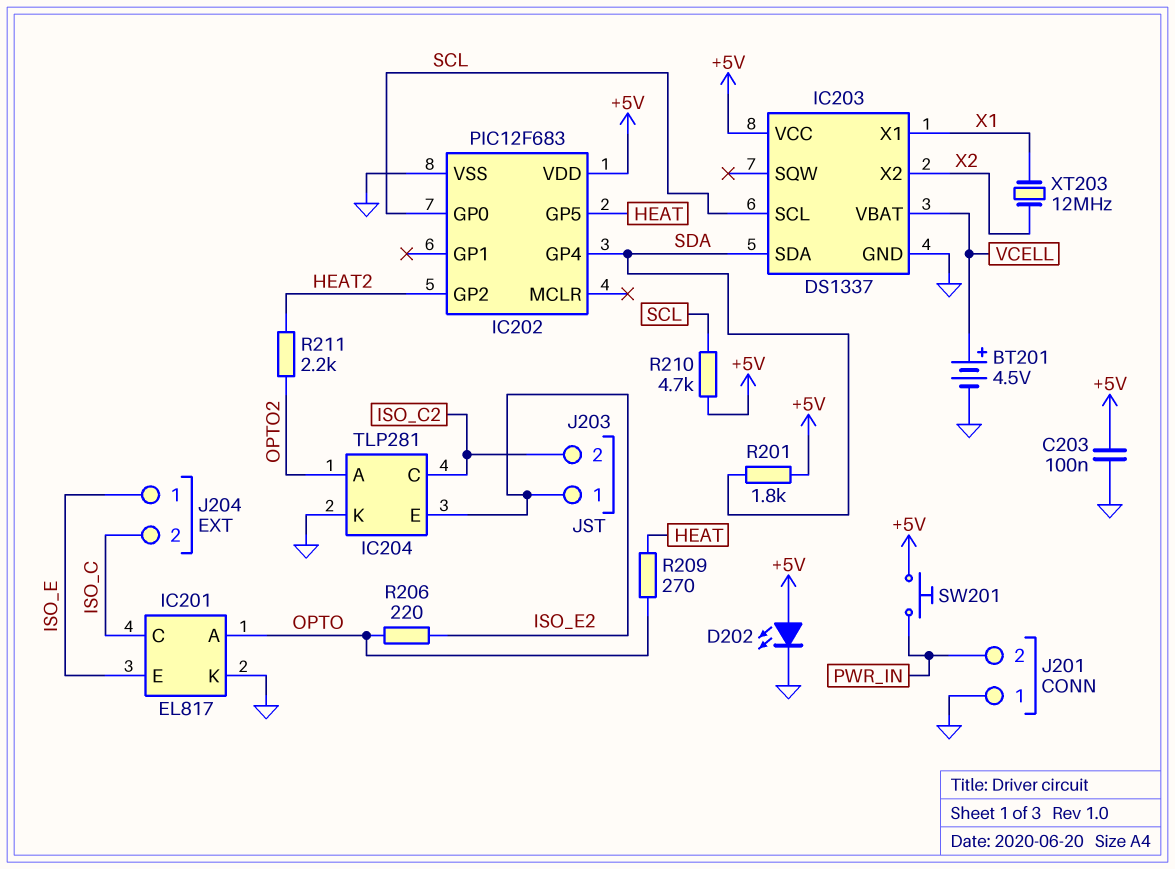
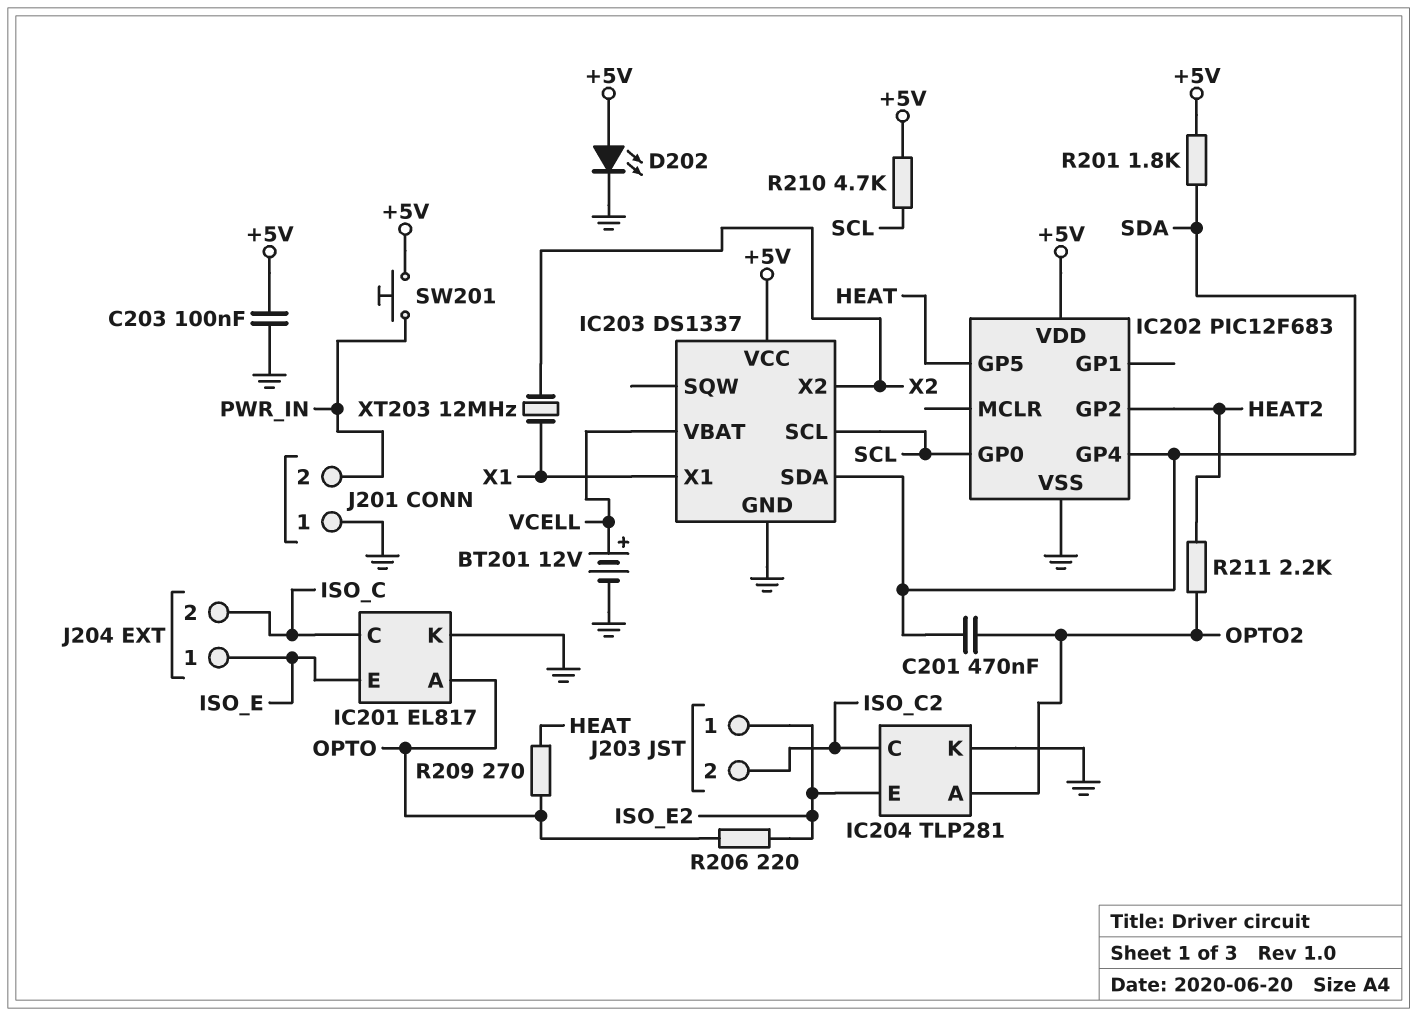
BT201: 4.5V (plus VCELL, minus GND) -> 12V (plus VCELL, minus GND)
C201: none -> 470nF (OPTO2, SDA)

